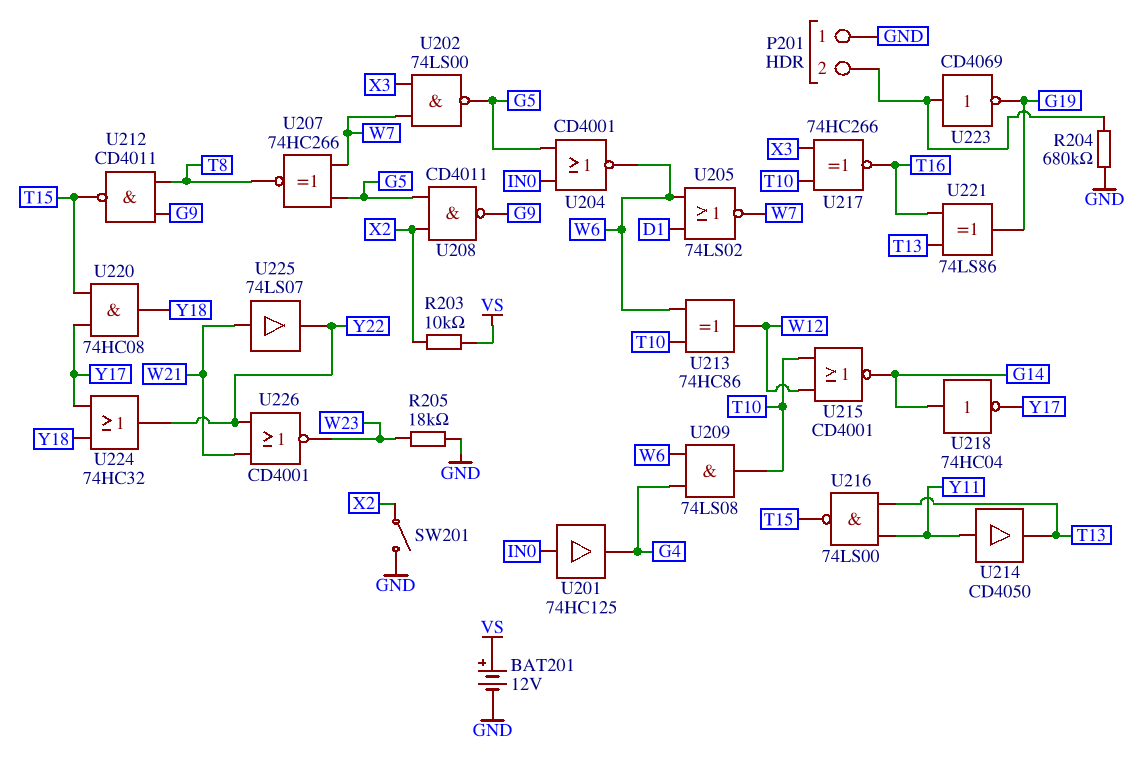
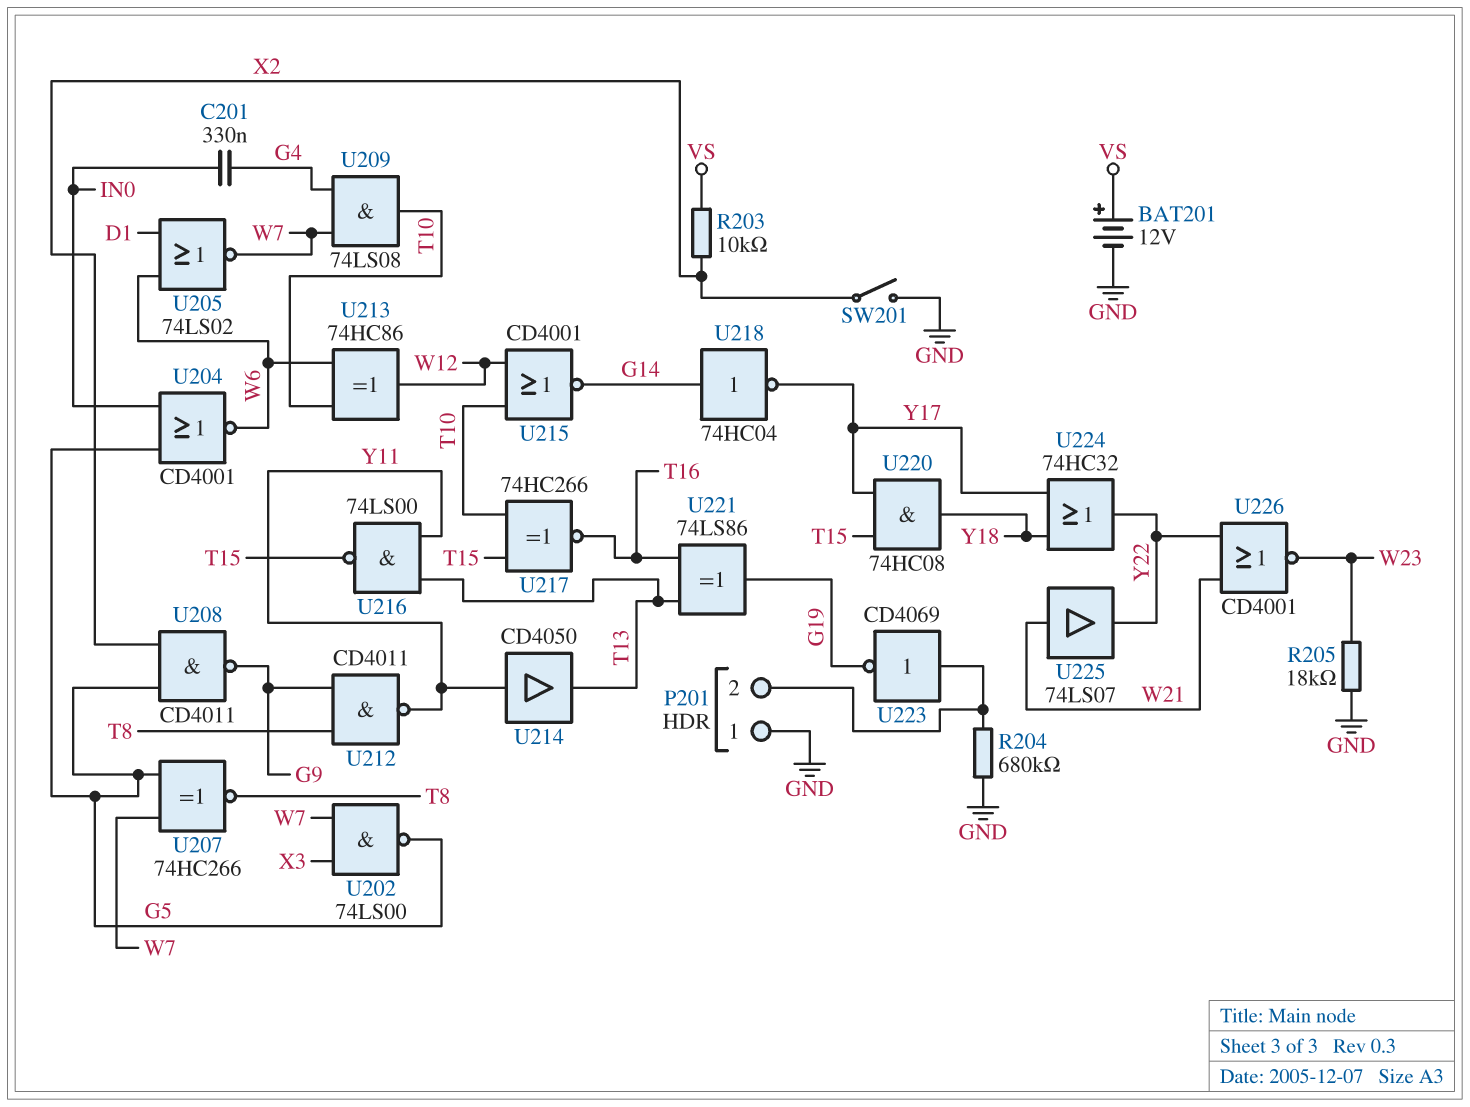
C201: none -> 330nF (G4, IN0)
U201: buffer 74HC125 (in IN0, out G4) -> none
U209: AND 74LS08 (in G4, in W6, out T10) -> AND 74LS08 (in G4, in W7, out T10)
U212: NAND CD4011 (in G9, in T8, out T15) -> NAND CD4011 (in G9, in T8, out Y11)
U217: XNOR 74HC266 (in T10, in X3, out T16) -> XNOR 74HC266 (in T10, in T15, out T16)

